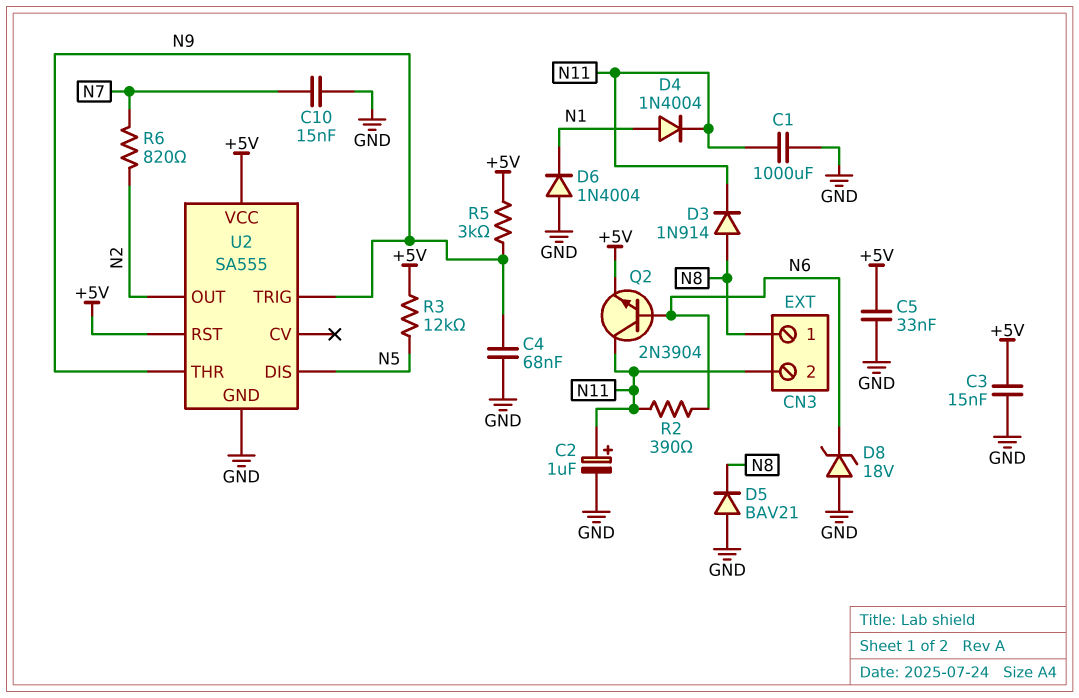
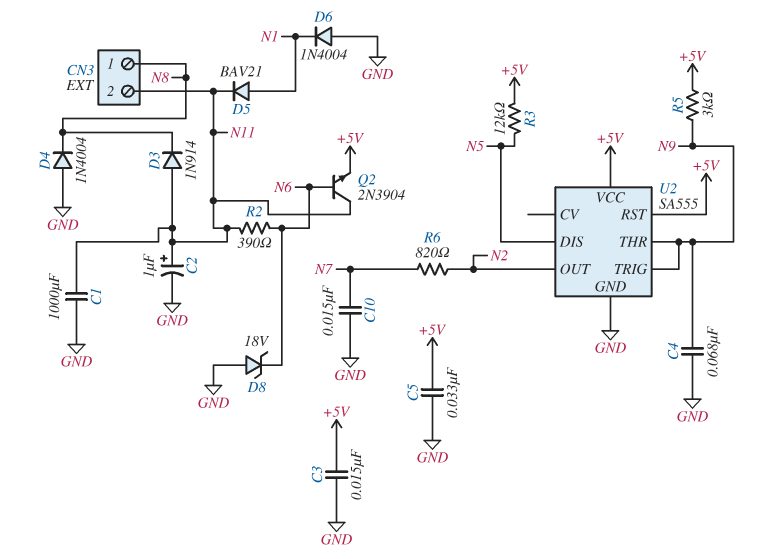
D3: diode 1N914 (A N8, K N11) -> diode 1N914 (A N11, K N8)
D4: diode 1N4004 (A N1, K N11) -> diode 1N4004 (A GND, K N8)
D5: diode BAV21 (A GND, K N8) -> diode BAV21 (A N1, K N11)

